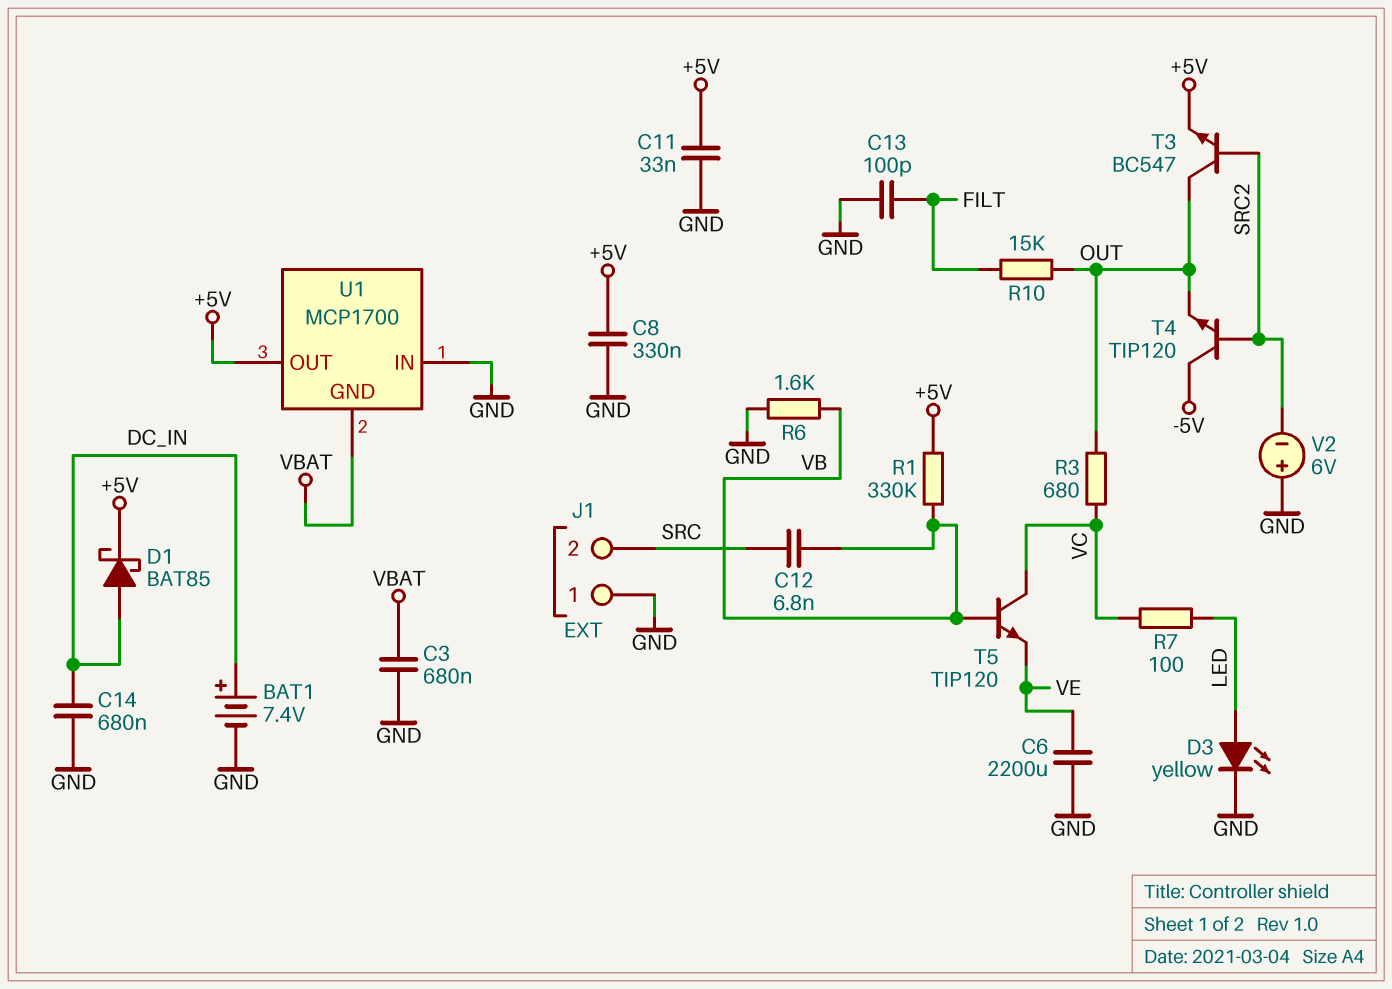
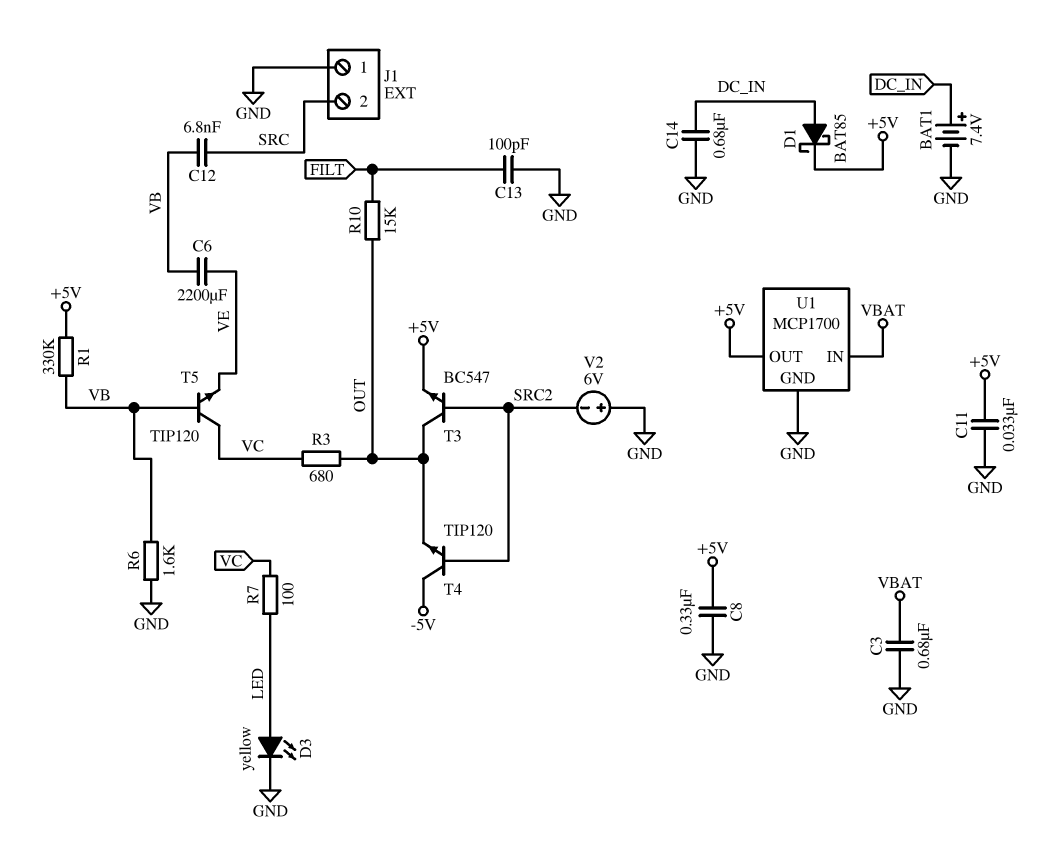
C6: 2200uF (GND, VE) -> 2200uF (VB, VE)
U1 pin GND: VBAT -> GND
U1 pin IN: GND -> VBAT

